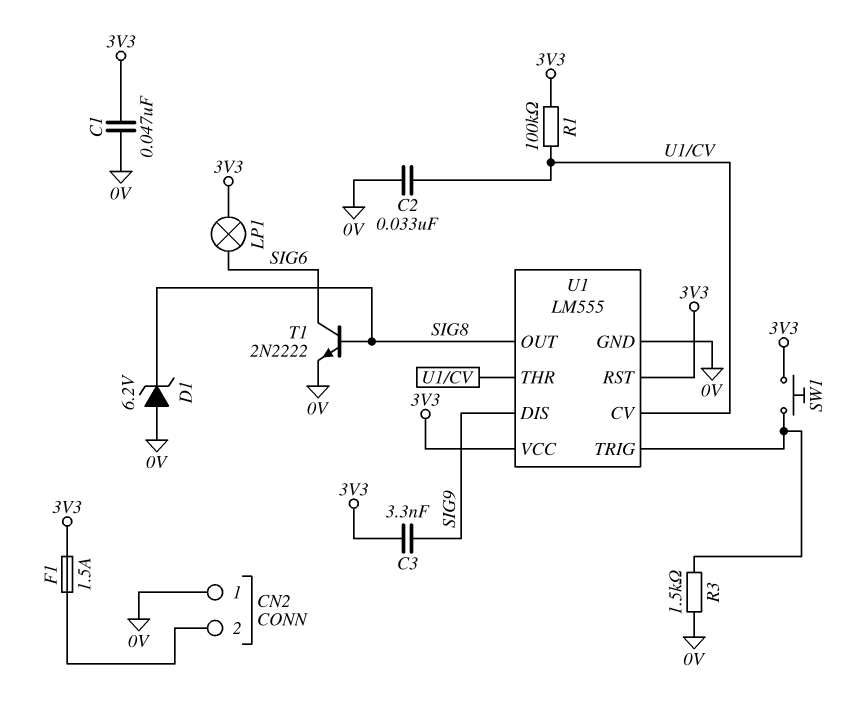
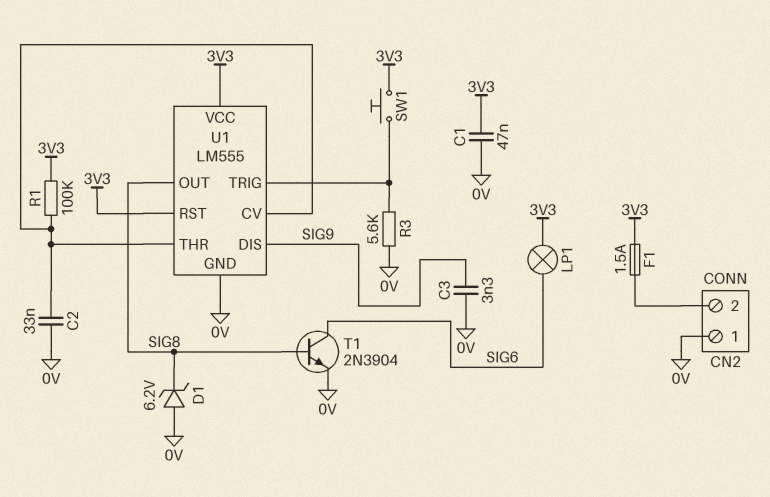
C3: 3.3nF (3V3, SIG9) -> 3.3nF (0V, SIG9)
R3: 1.5k (0V, U1/TRIG) -> 5.6k (0V, U1/TRIG)
T1: NPN 2N2222 (B SIG8, C SIG6, E 0V) -> NPN 2N3904 (B SIG8, C SIG6, E 0V)

